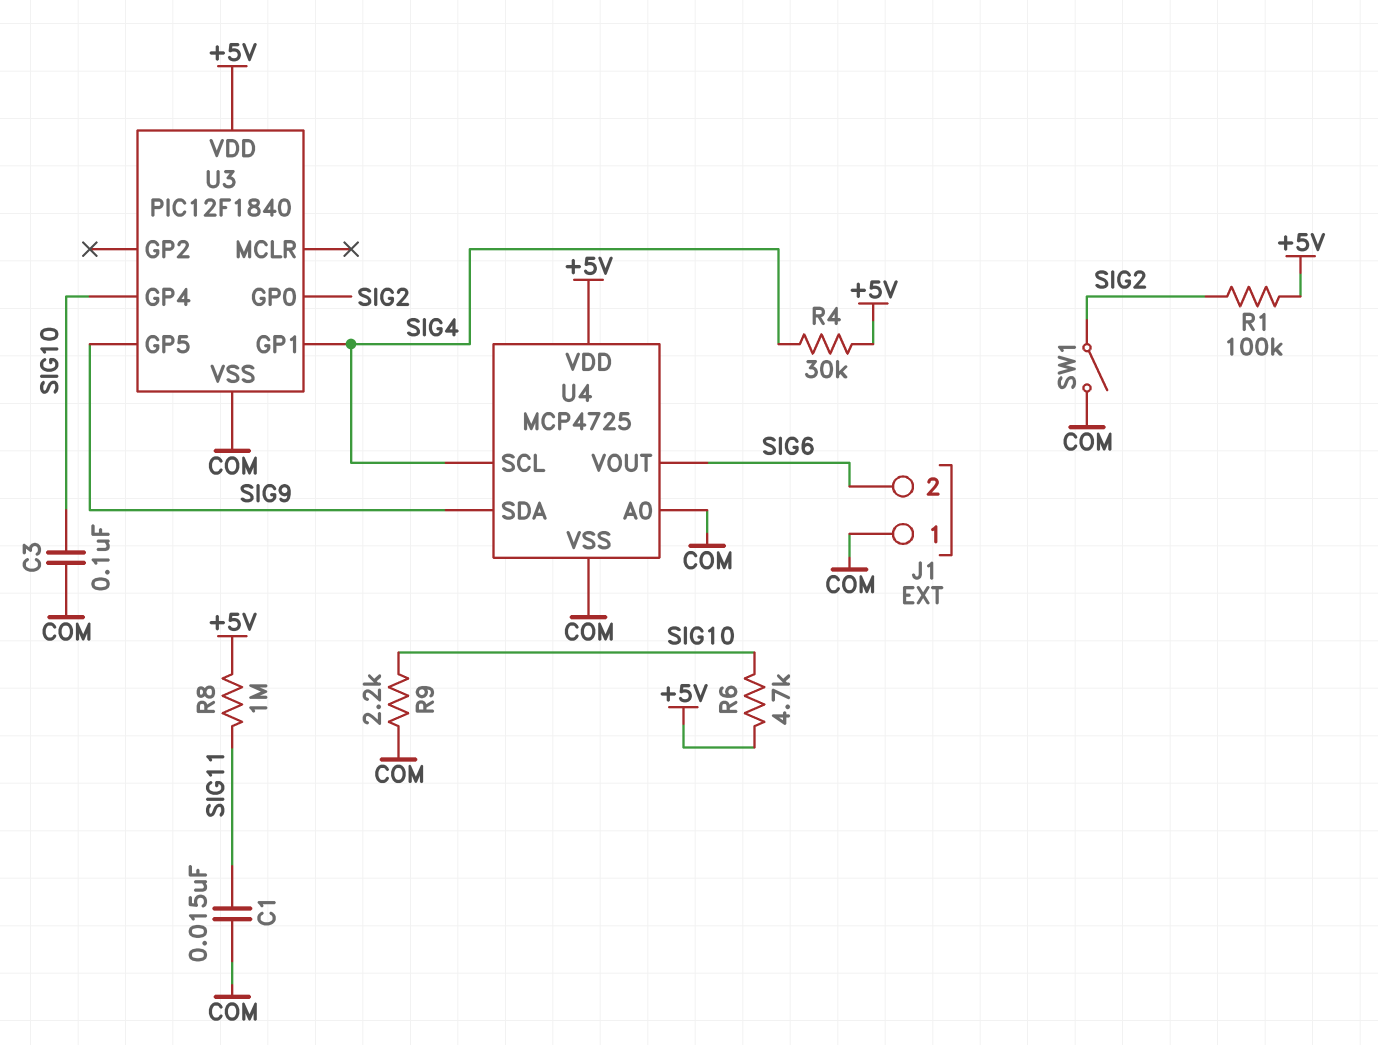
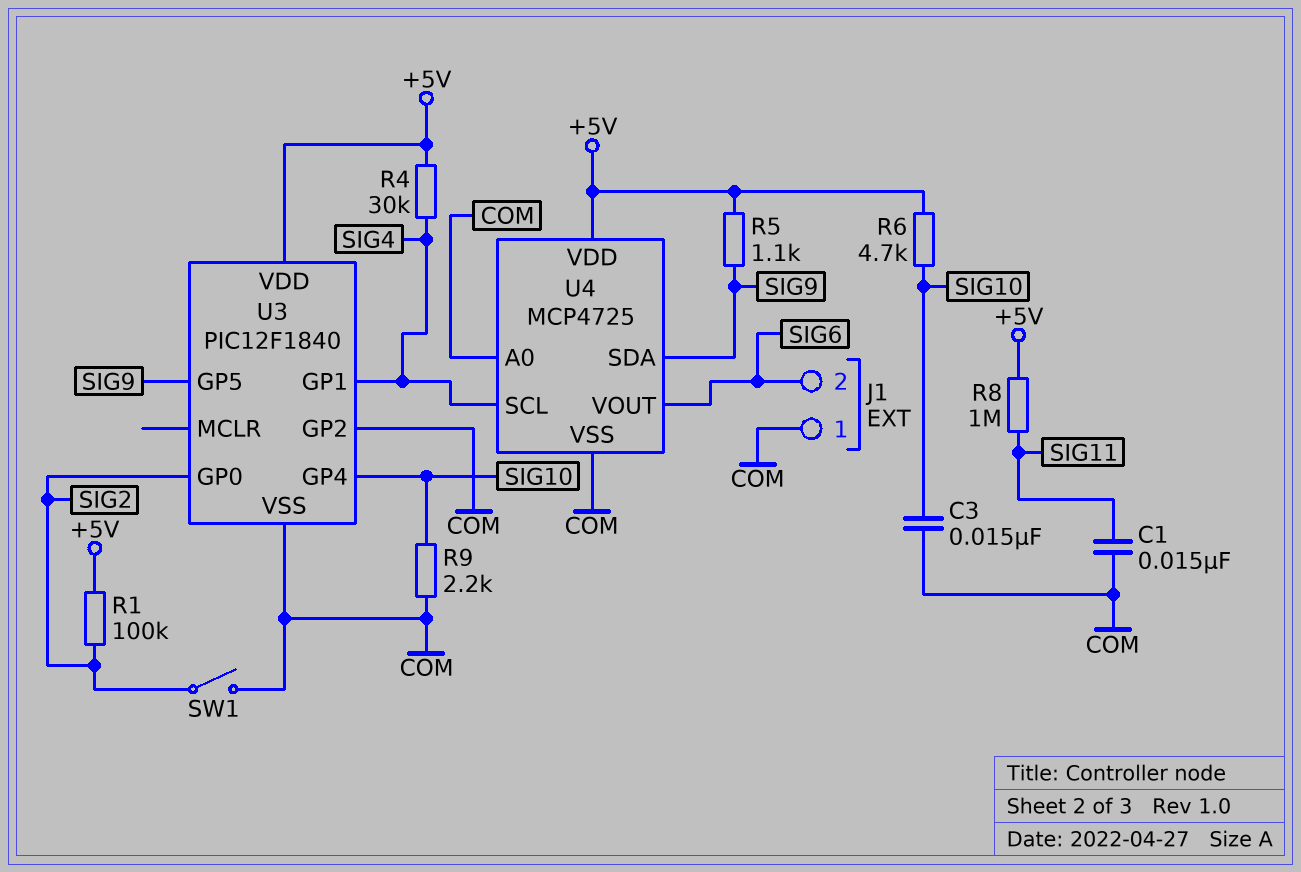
C3: 100nF (COM, SIG10) -> 15nF (COM, SIG10)
R5: none -> 1.1k (+5V, SIG9)
U3 pin GP2: none -> COM

